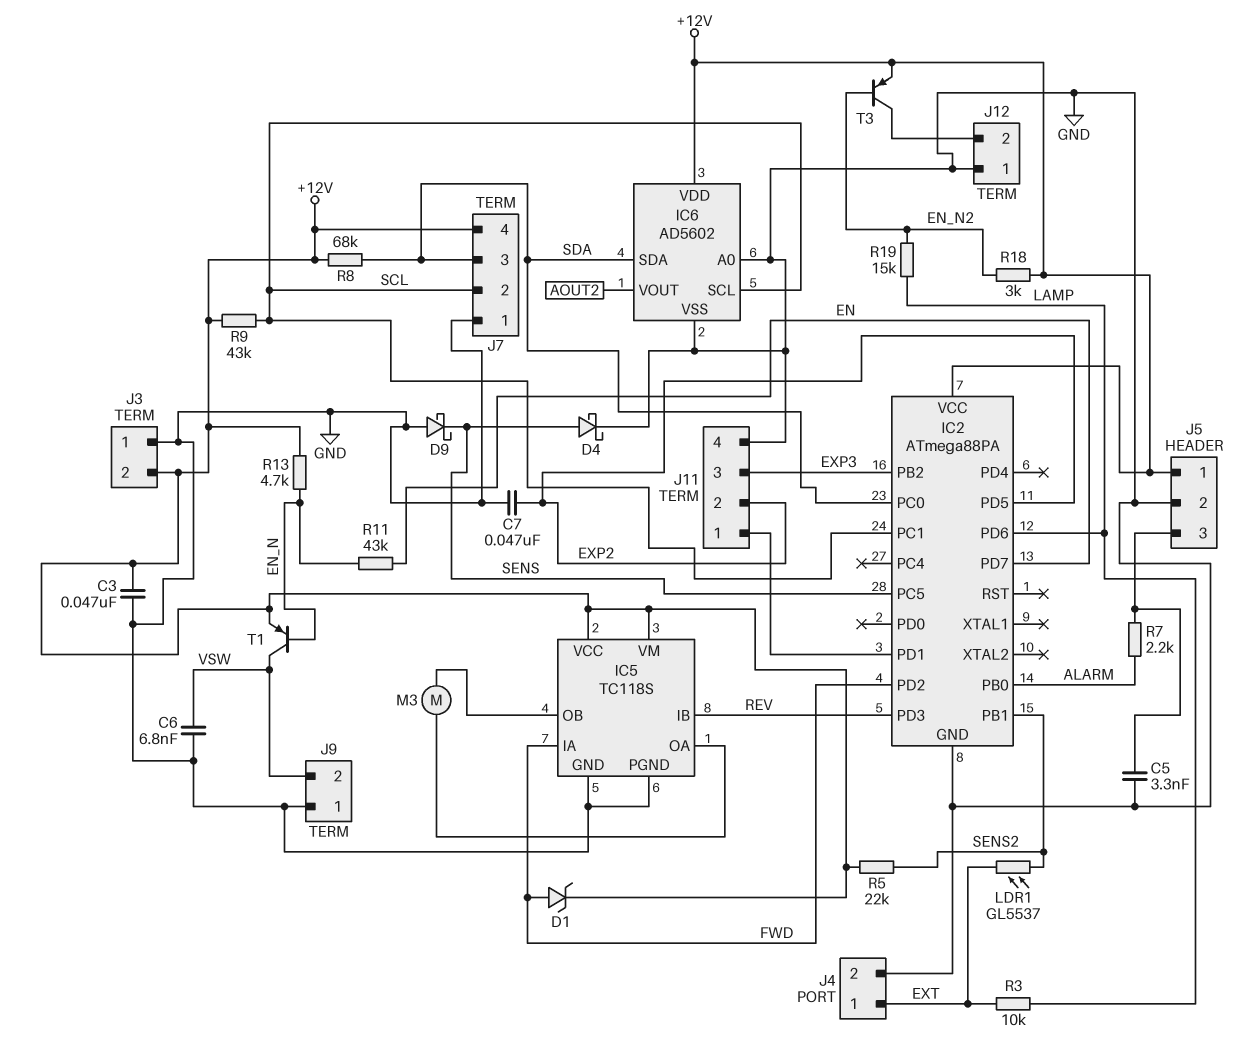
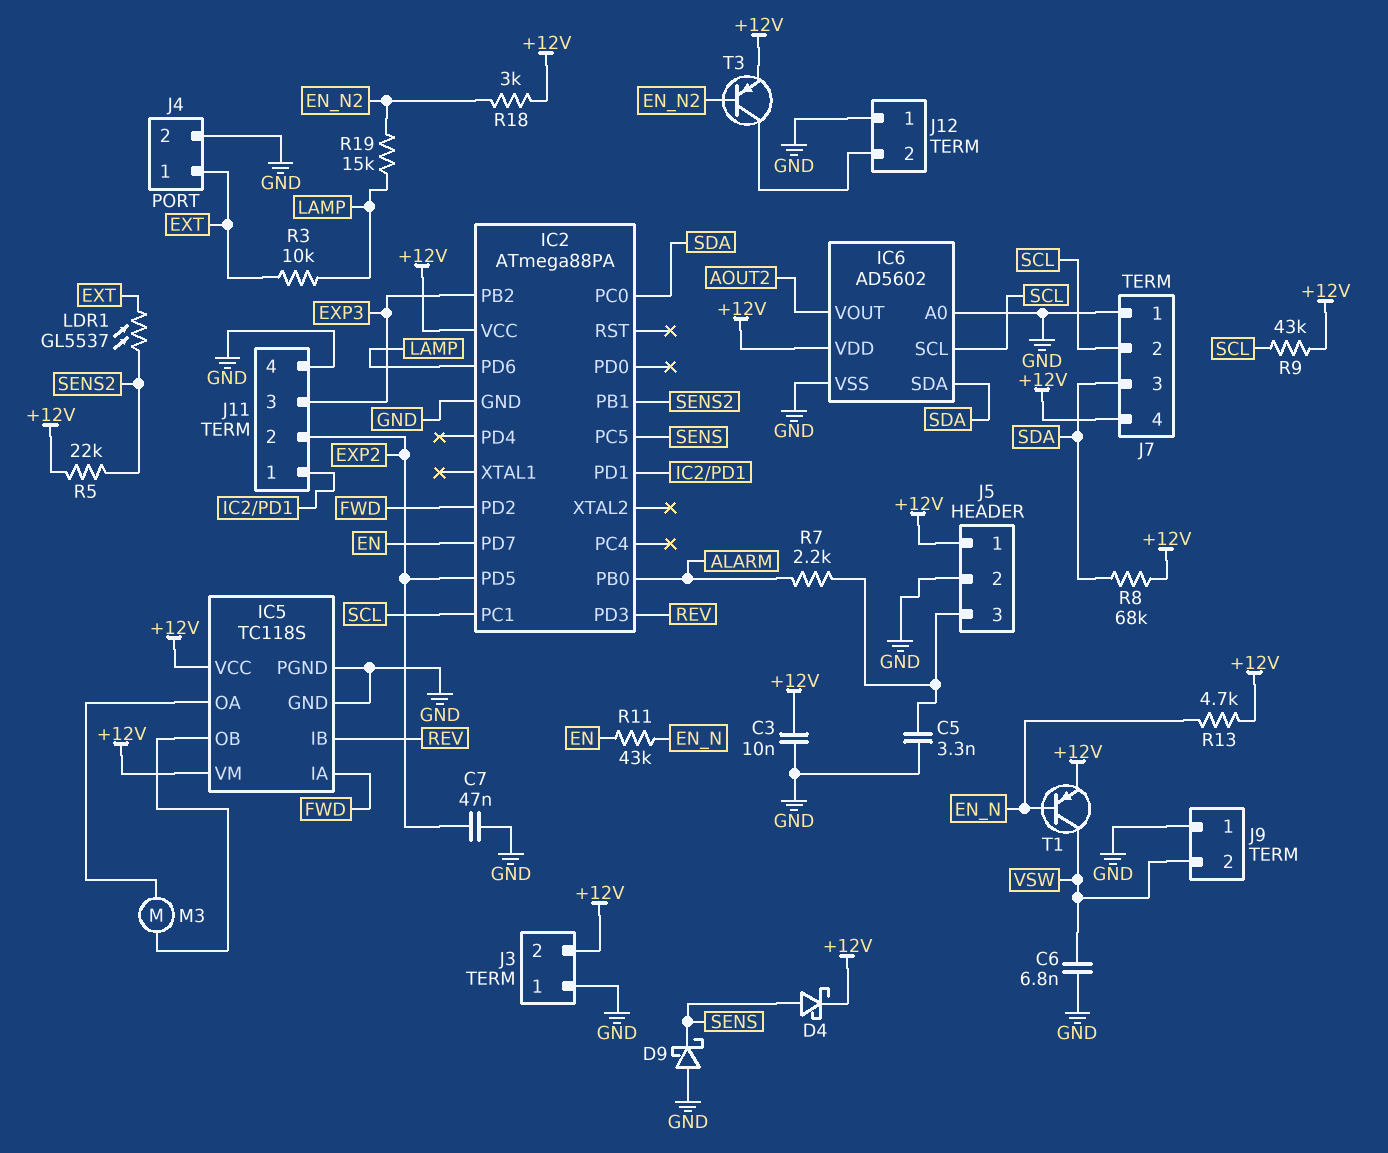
C3: 47nF (+12V, GND) -> 10nF (+12V, GND)
D1: zener (A FWD, K +12V) -> none
D4: schottky (A SENS, K GND) -> schottky (A SENS, K +12V)

